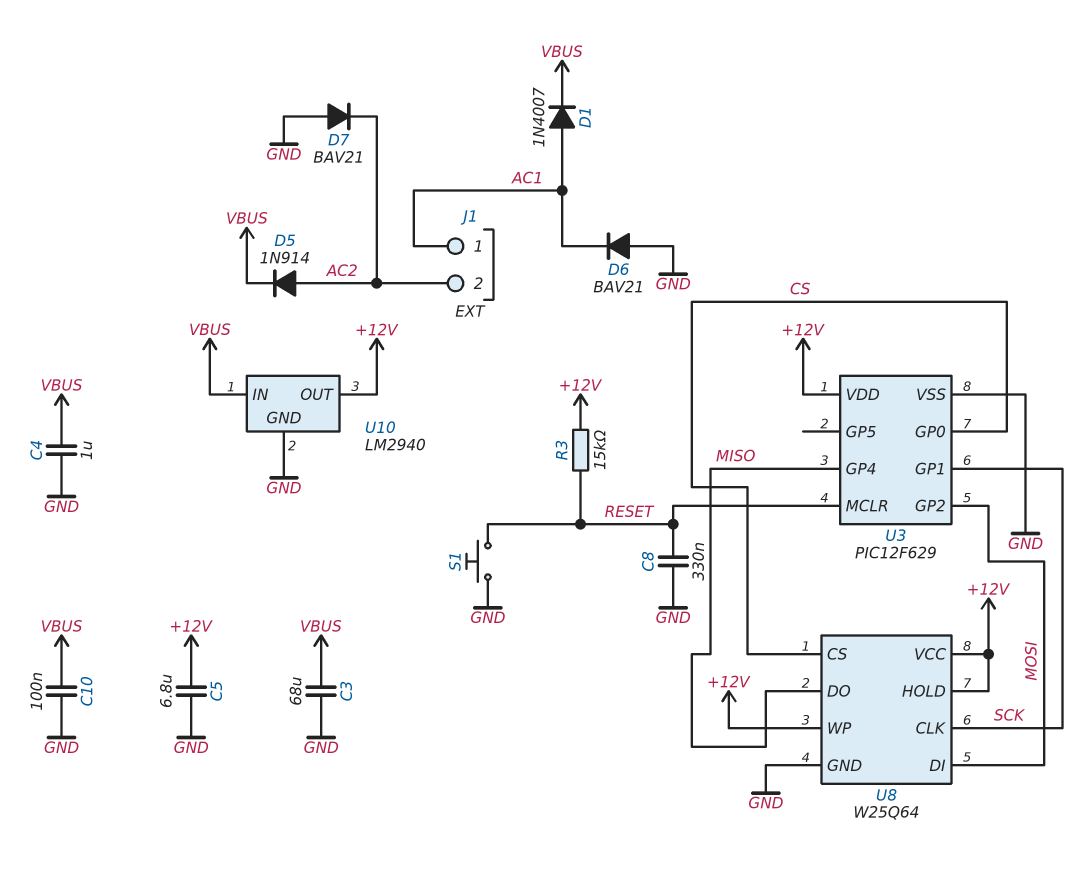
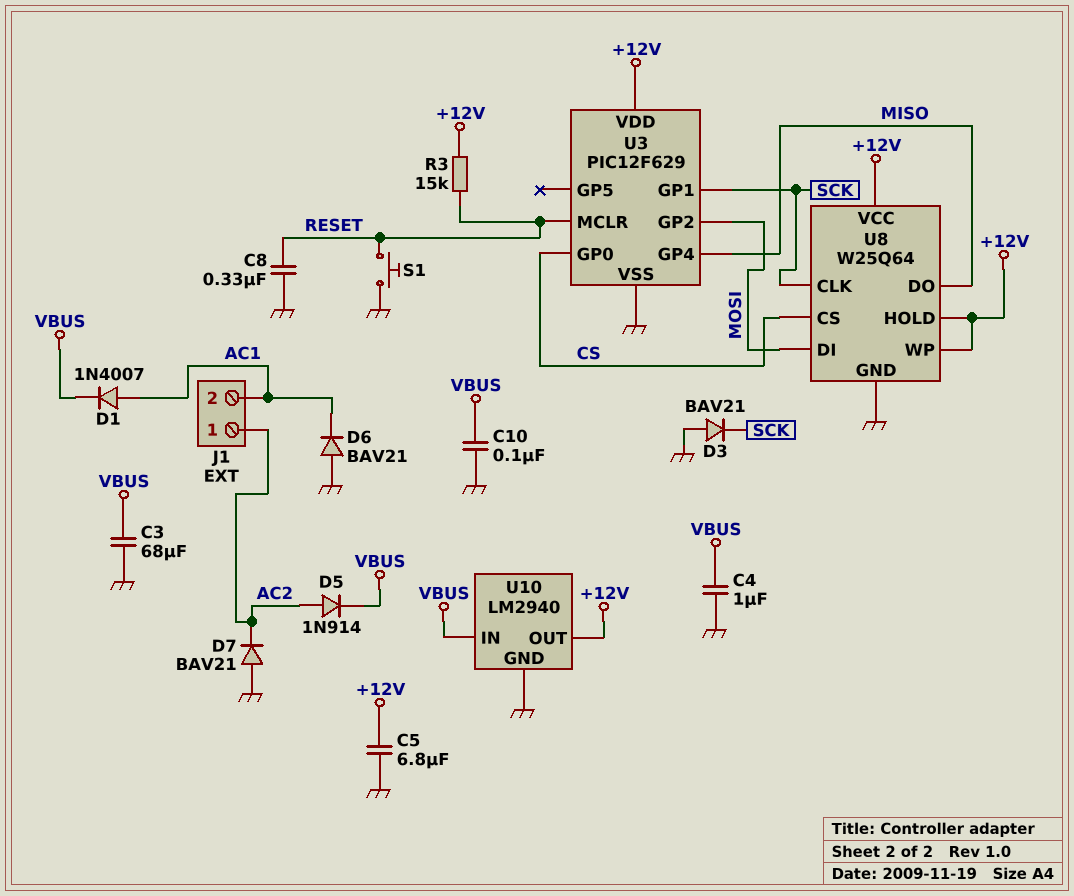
D3: none -> diode BAV21 (A GND, K SCK)
J1 pin 1: AC1 -> AC2
J1 pin 2: AC2 -> AC1

